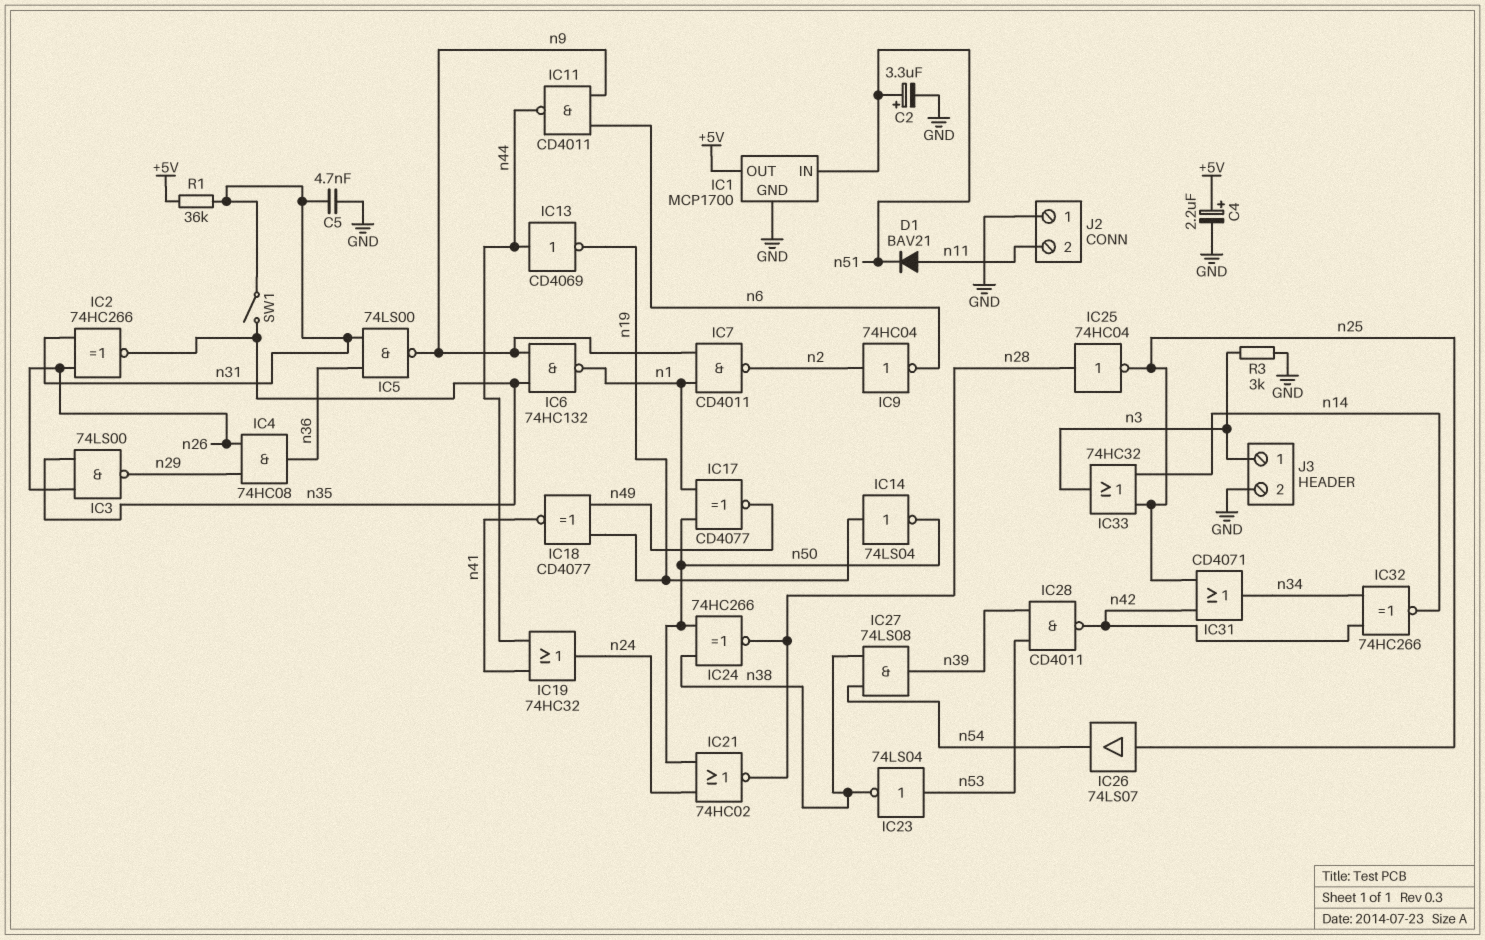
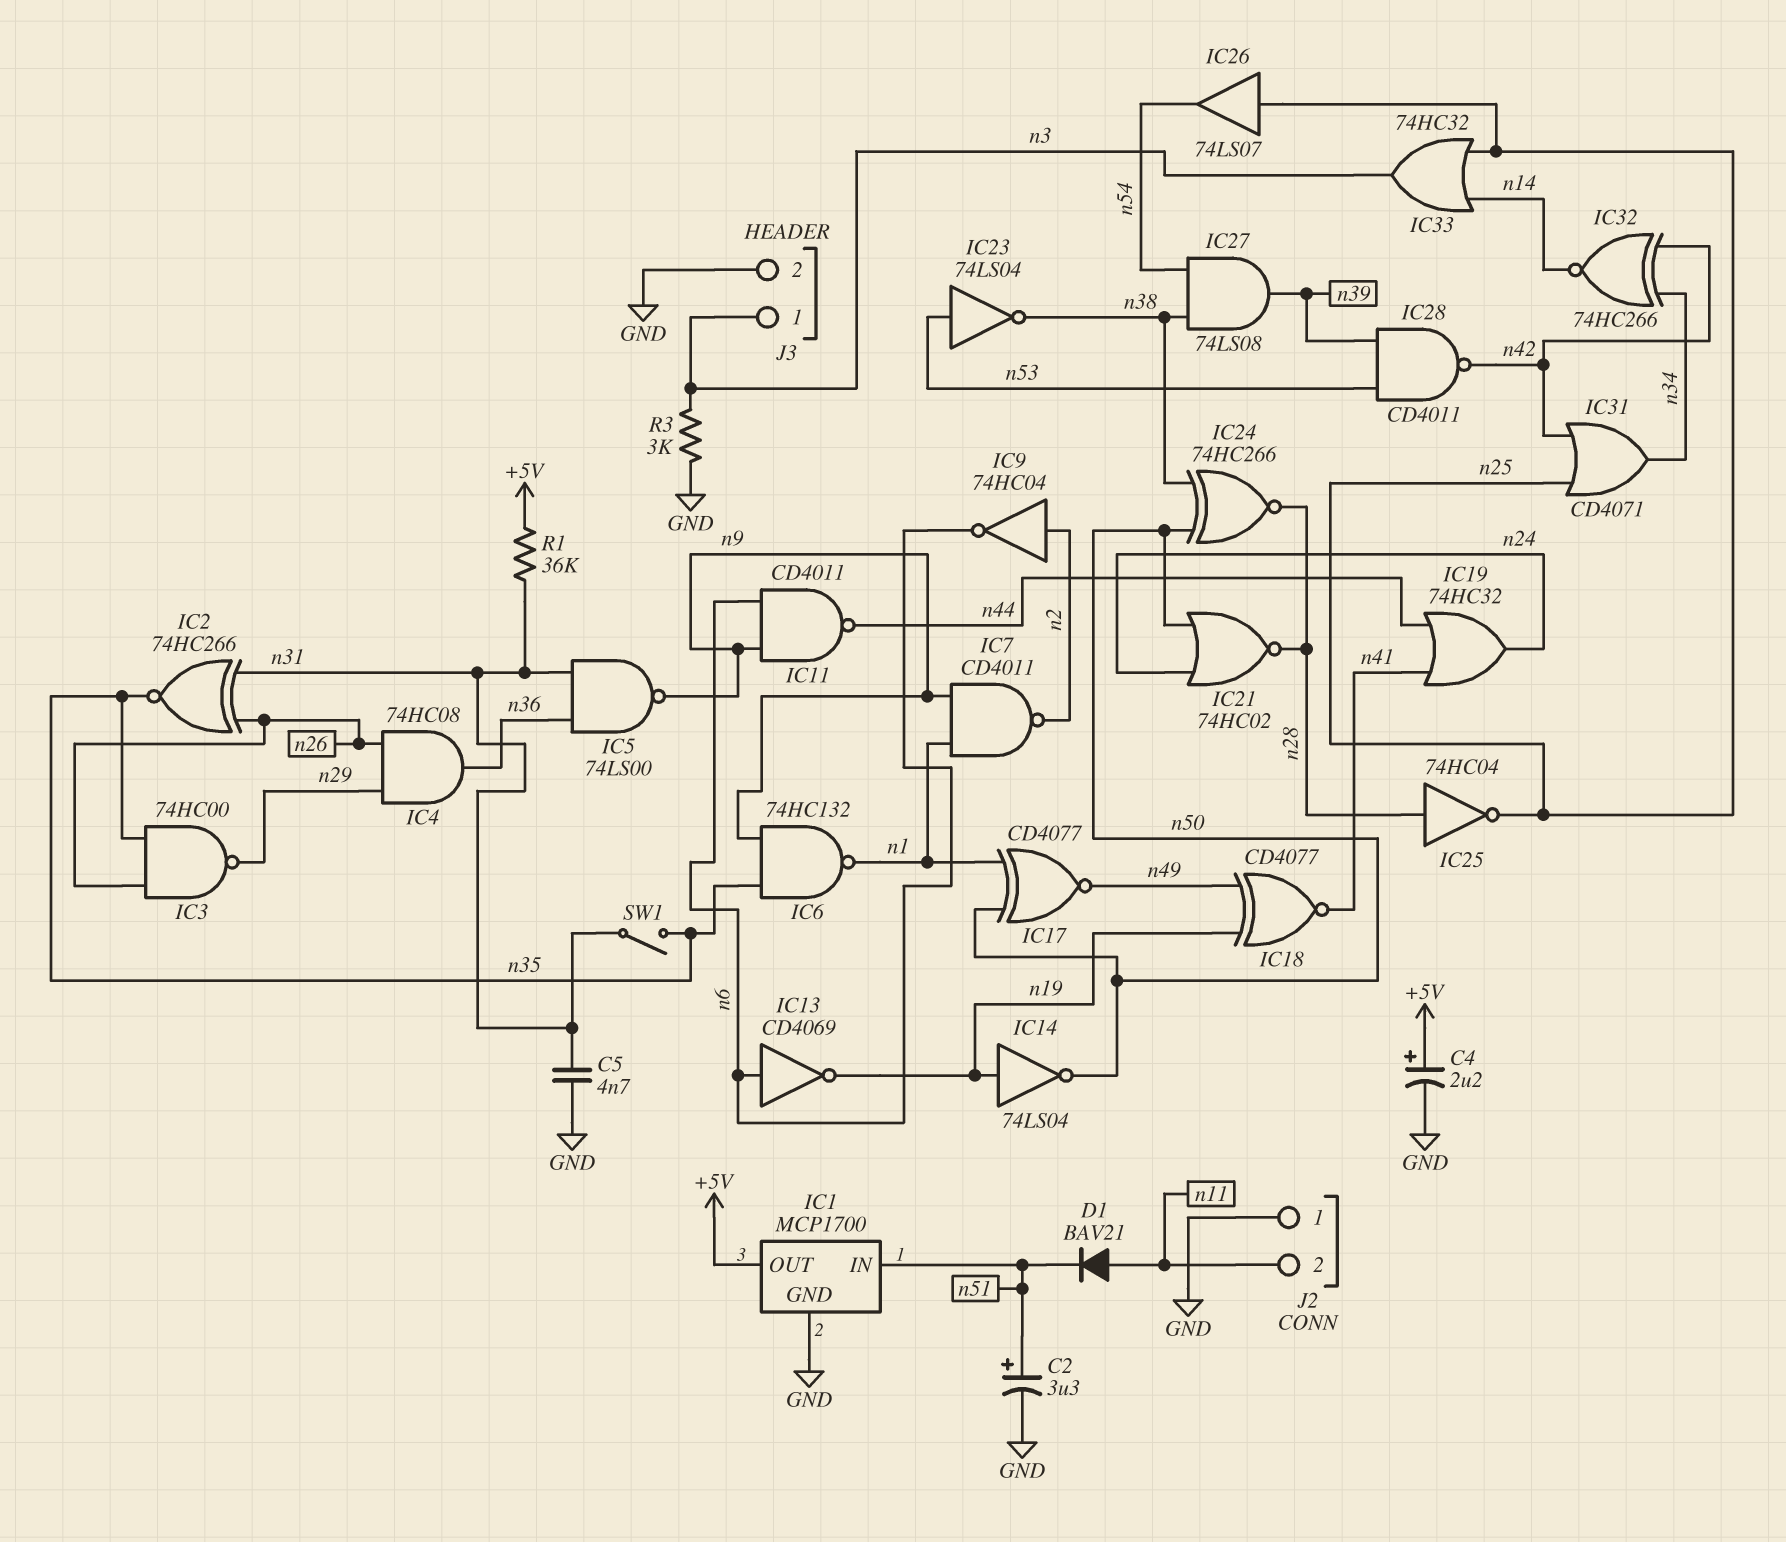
IC3: NAND 74LS00 (in n26, in n35, out n29) -> NAND 74HC00 (in n26, in n35, out n29)
IC13: NOT CD4069 (in n44, out n19) -> NOT CD4069 (in n6, out n19)

